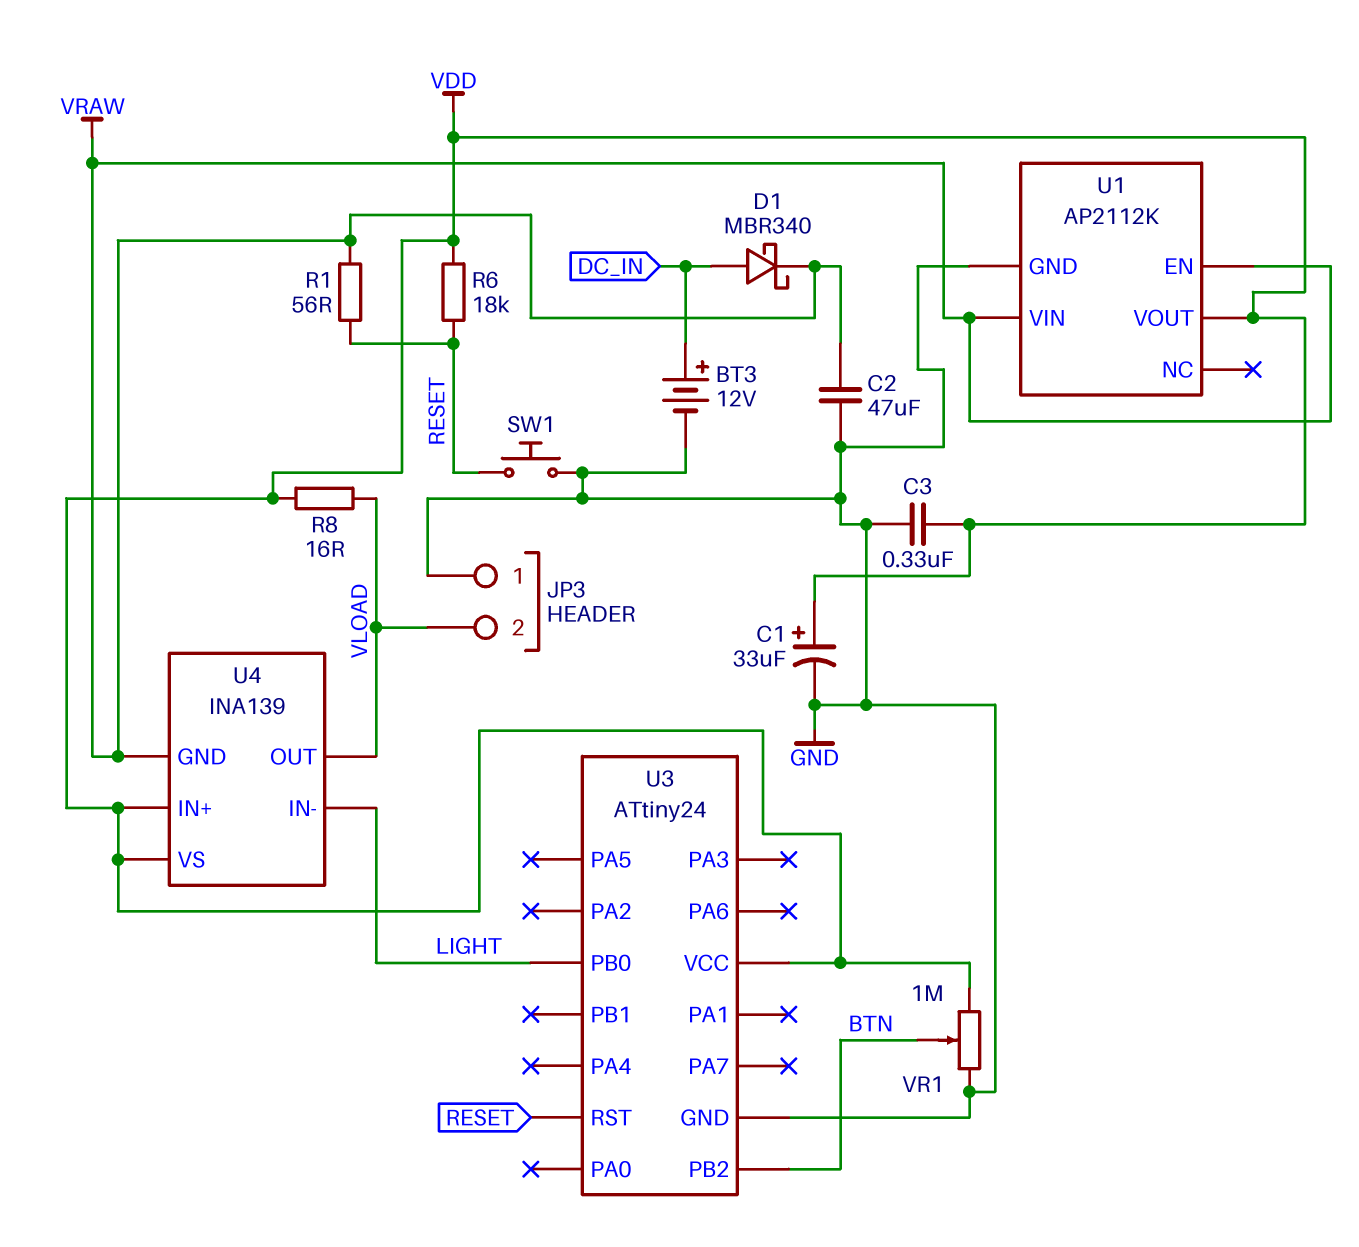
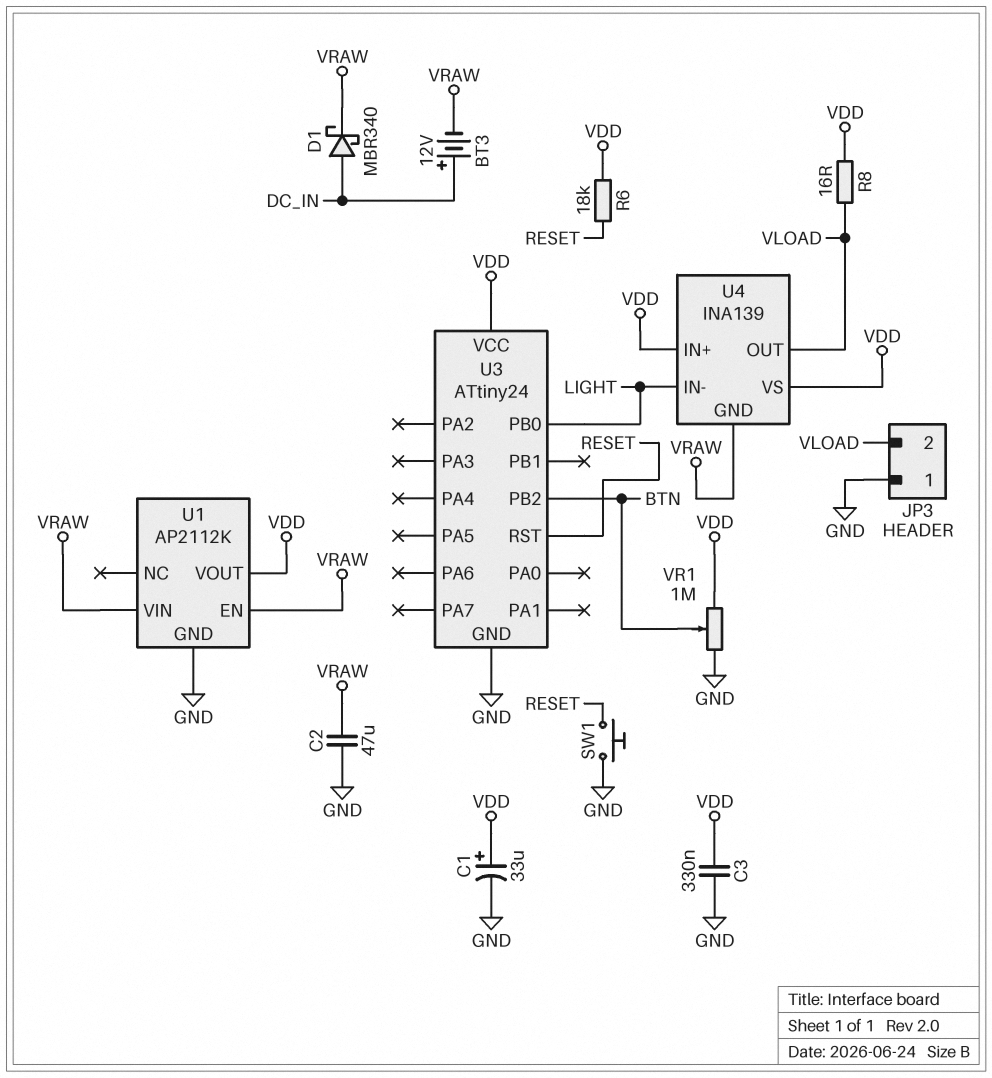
BT3: 12V (plus DC_IN, minus GND) -> 12V (plus DC_IN, minus VRAW)
R1: 56 (RESET, VRAW) -> none

